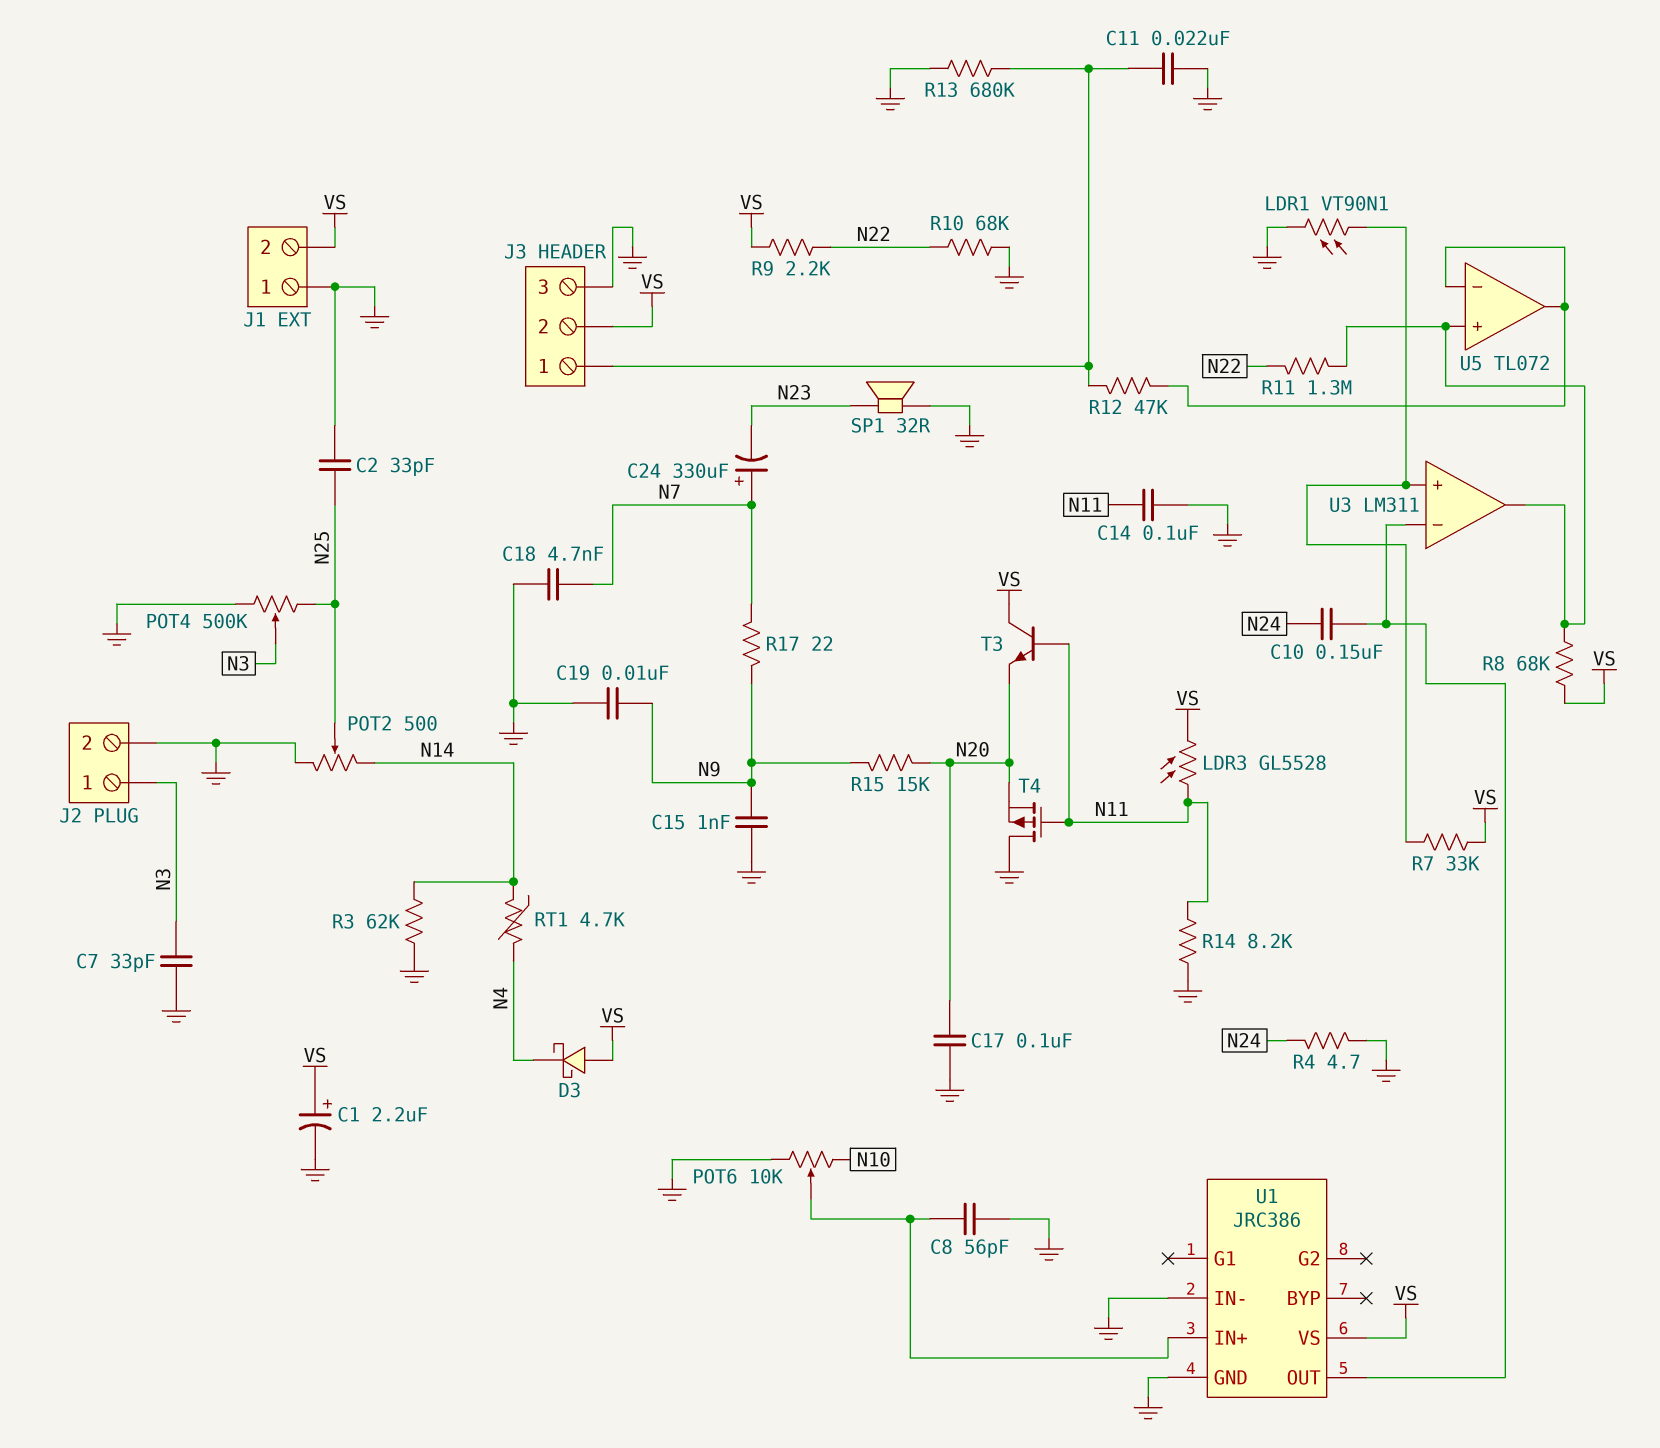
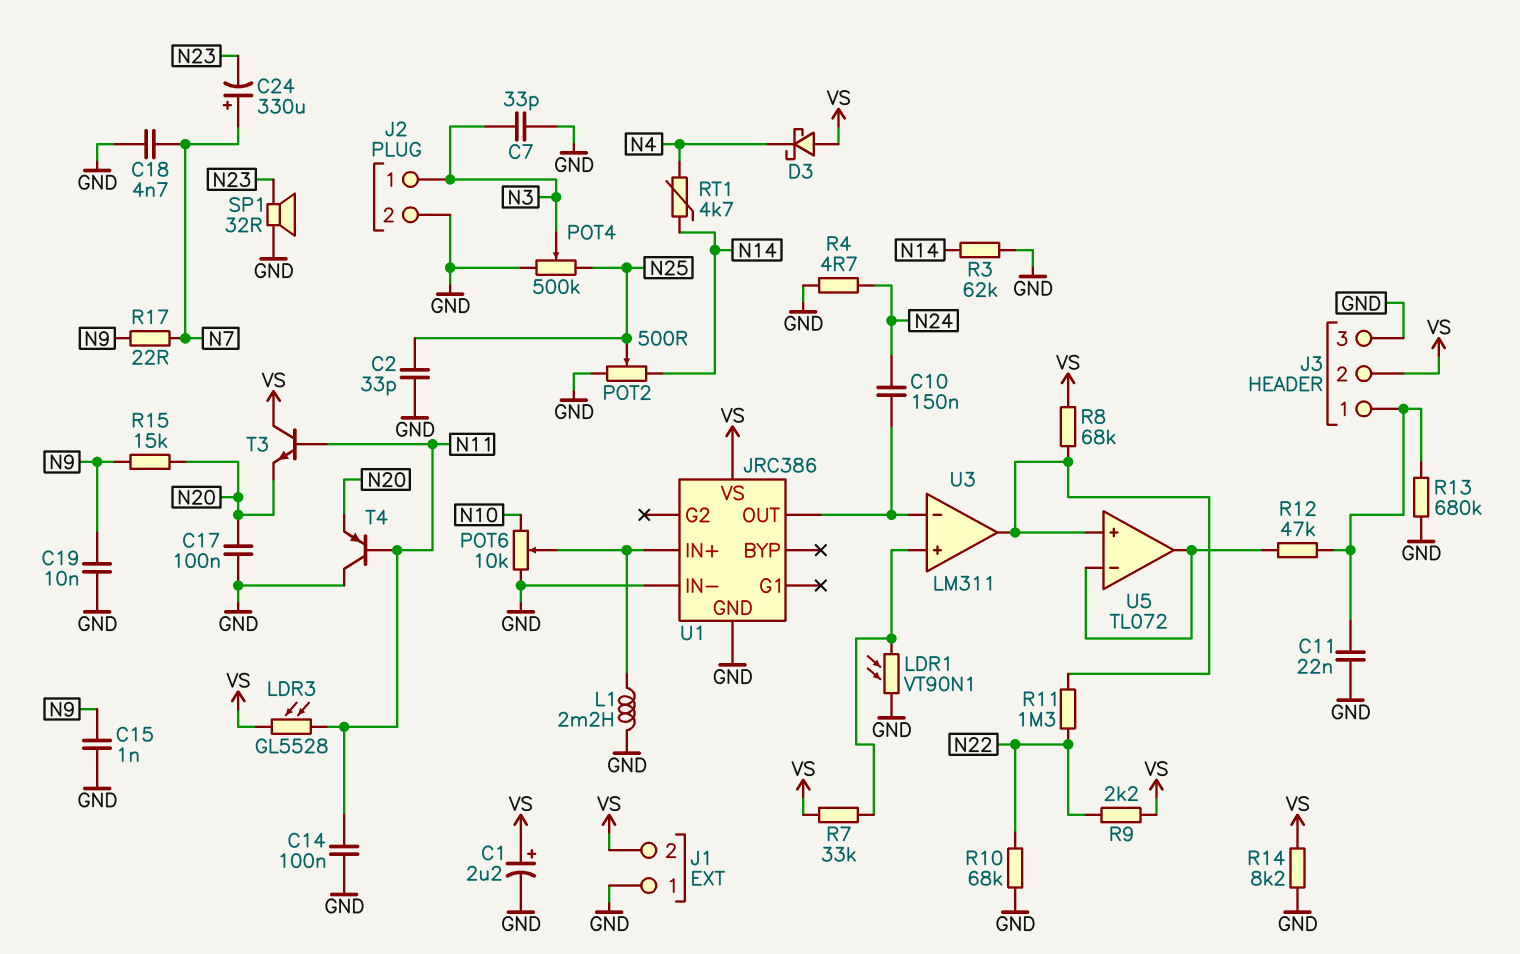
C8: 56pF (GND, U1/IN+) -> none
L1: none -> 2.2mH (GND, U1/IN+)
R14: 8.2k (GND, N11) -> 8.2k (GND, VS)
T4: PMOS (G N11, D GND, S N20) -> PNP (B N11, C GND, E N20)

